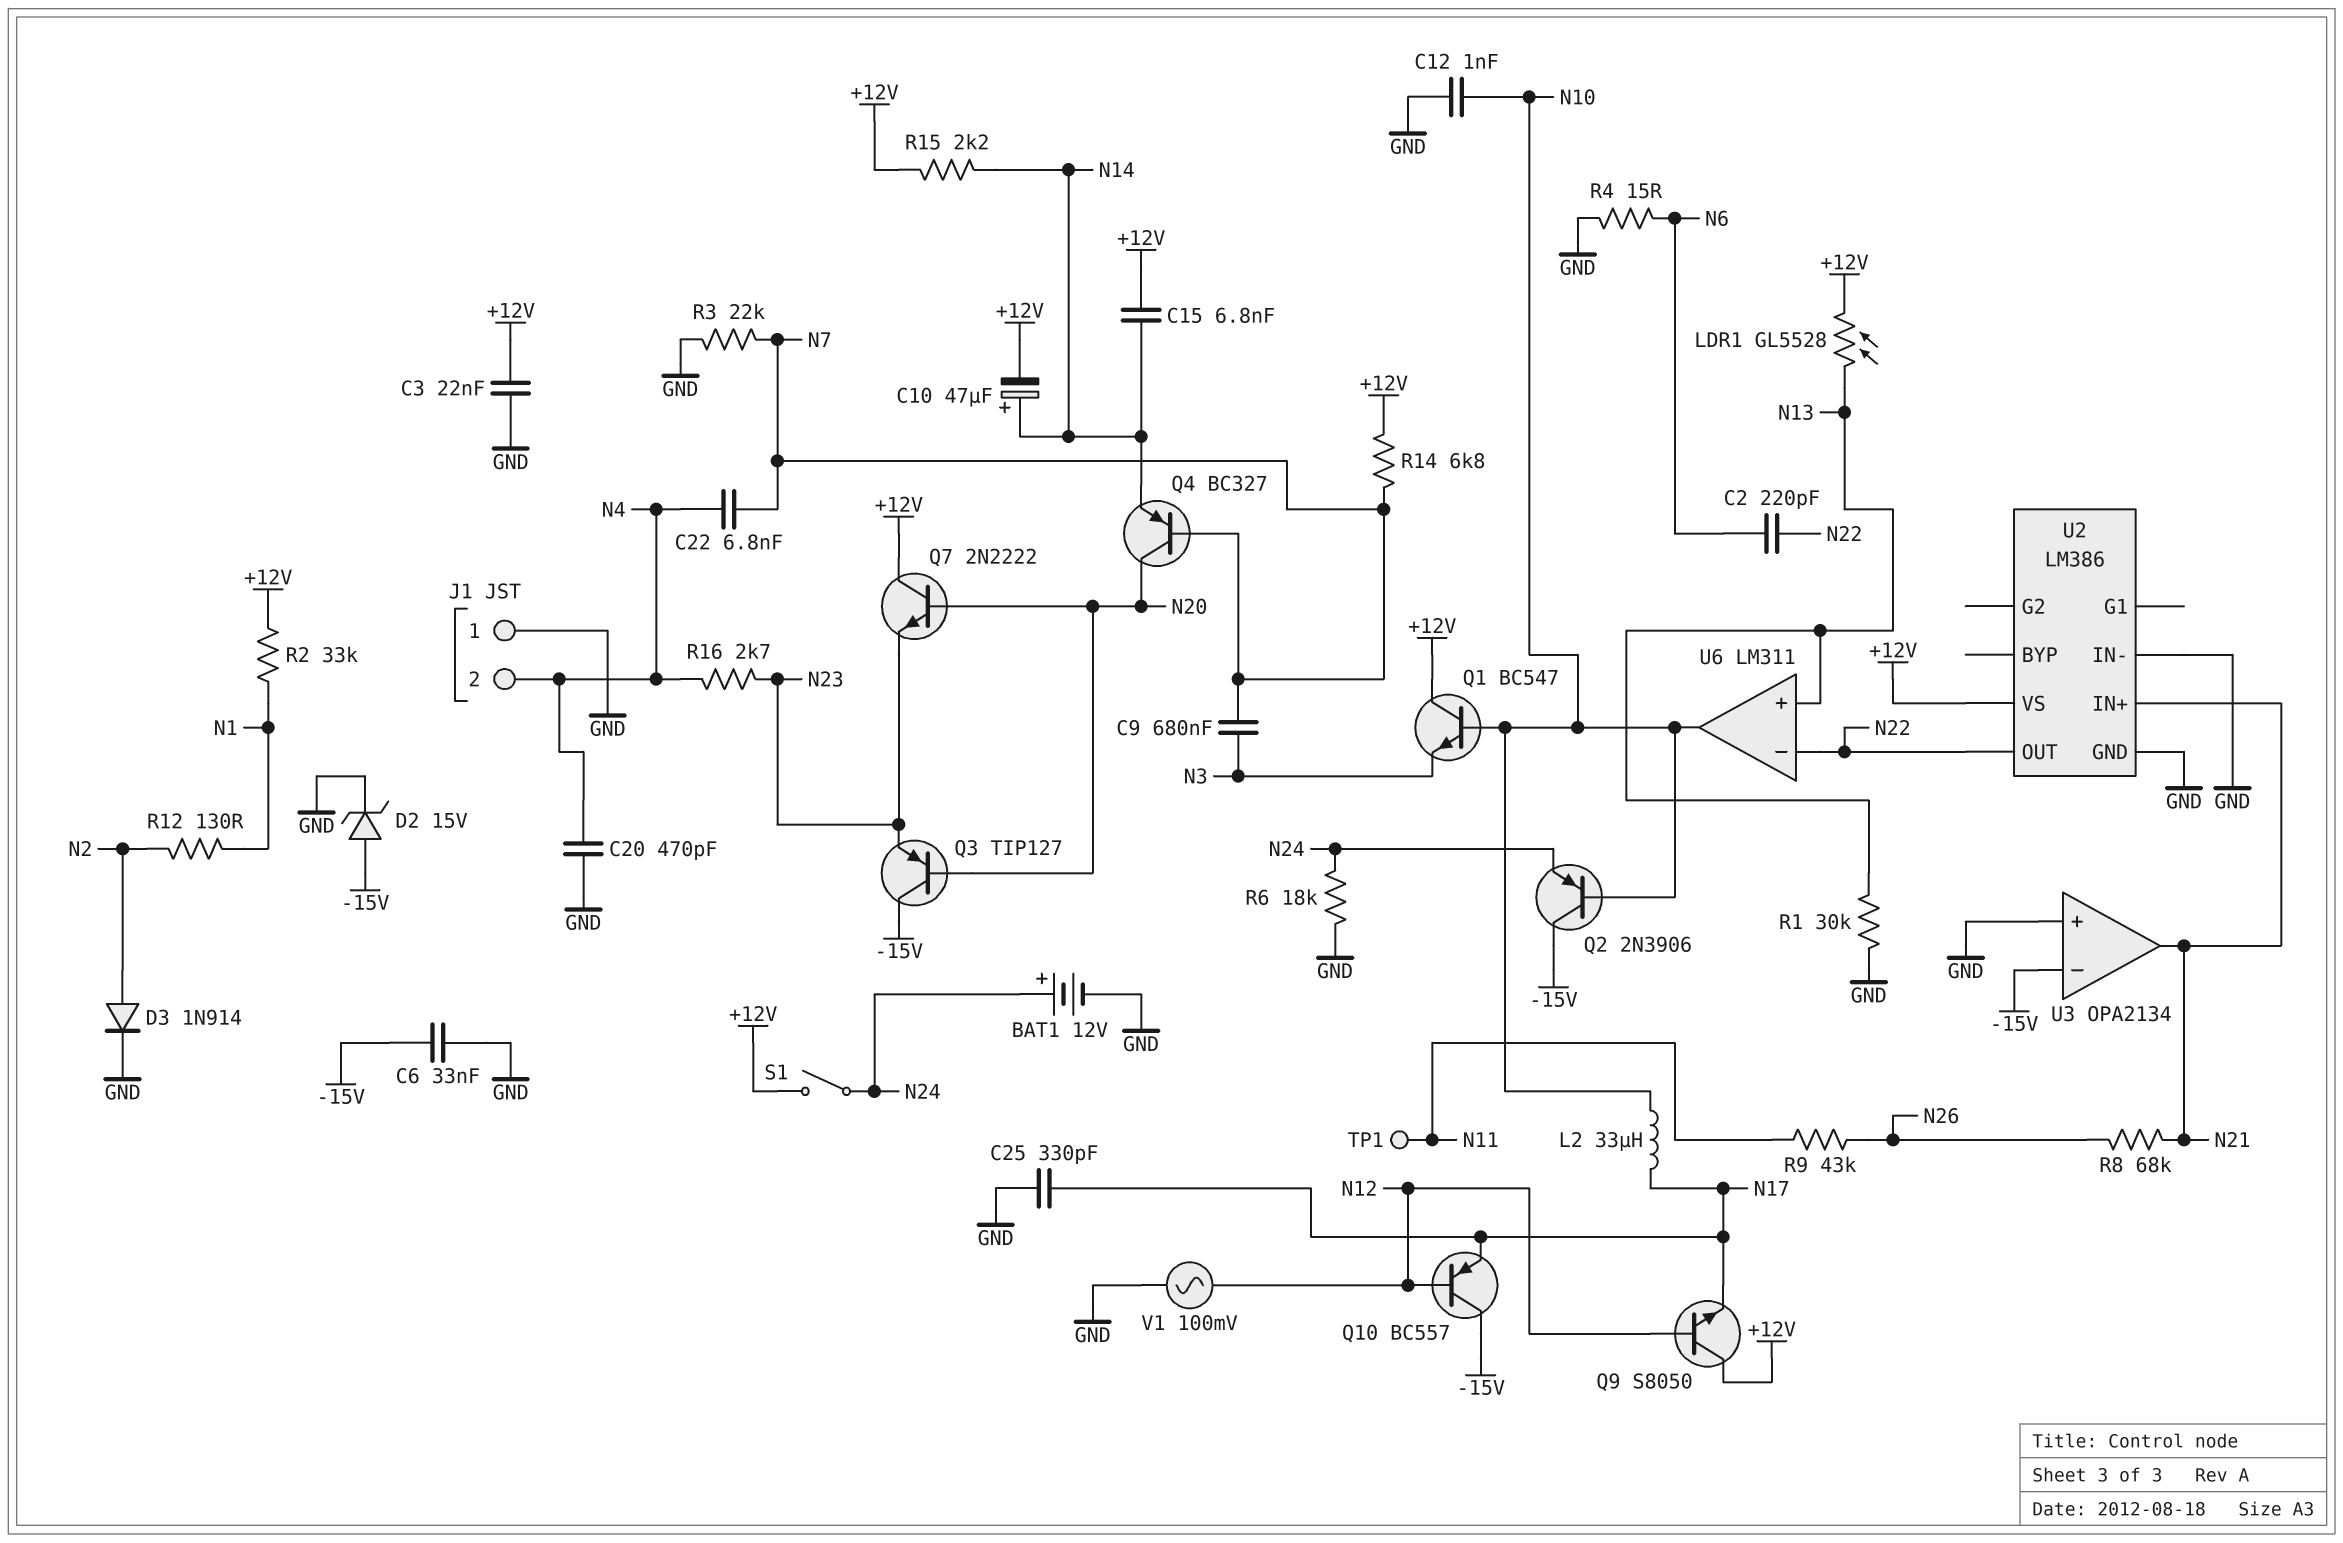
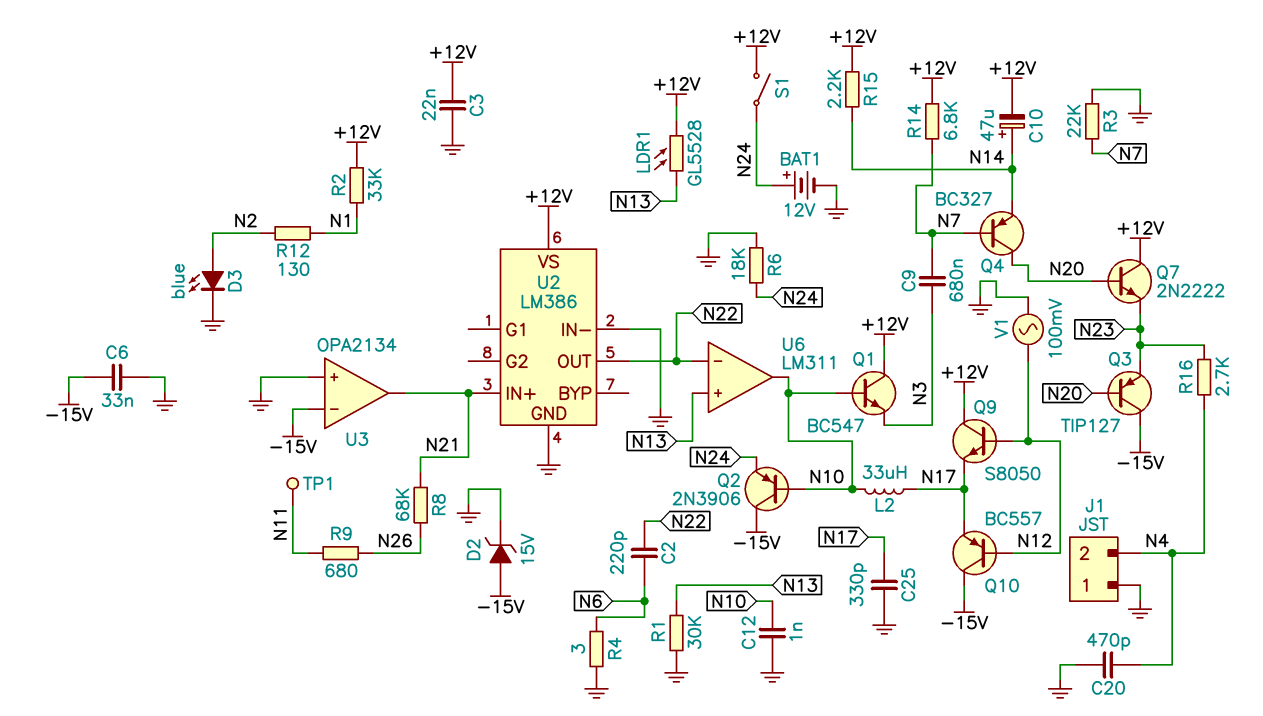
C15: 6.8nF (+12V, N14) -> none
C22: 6.8nF (N4, N7) -> none
D3: diode 1N914 (A N2, K GND) -> LED blue (A N2, K GND)
R4: 15 (GND, N6) -> 3 (GND, N6)
R9: 43k (N11, N26) -> 680 (N11, N26)

